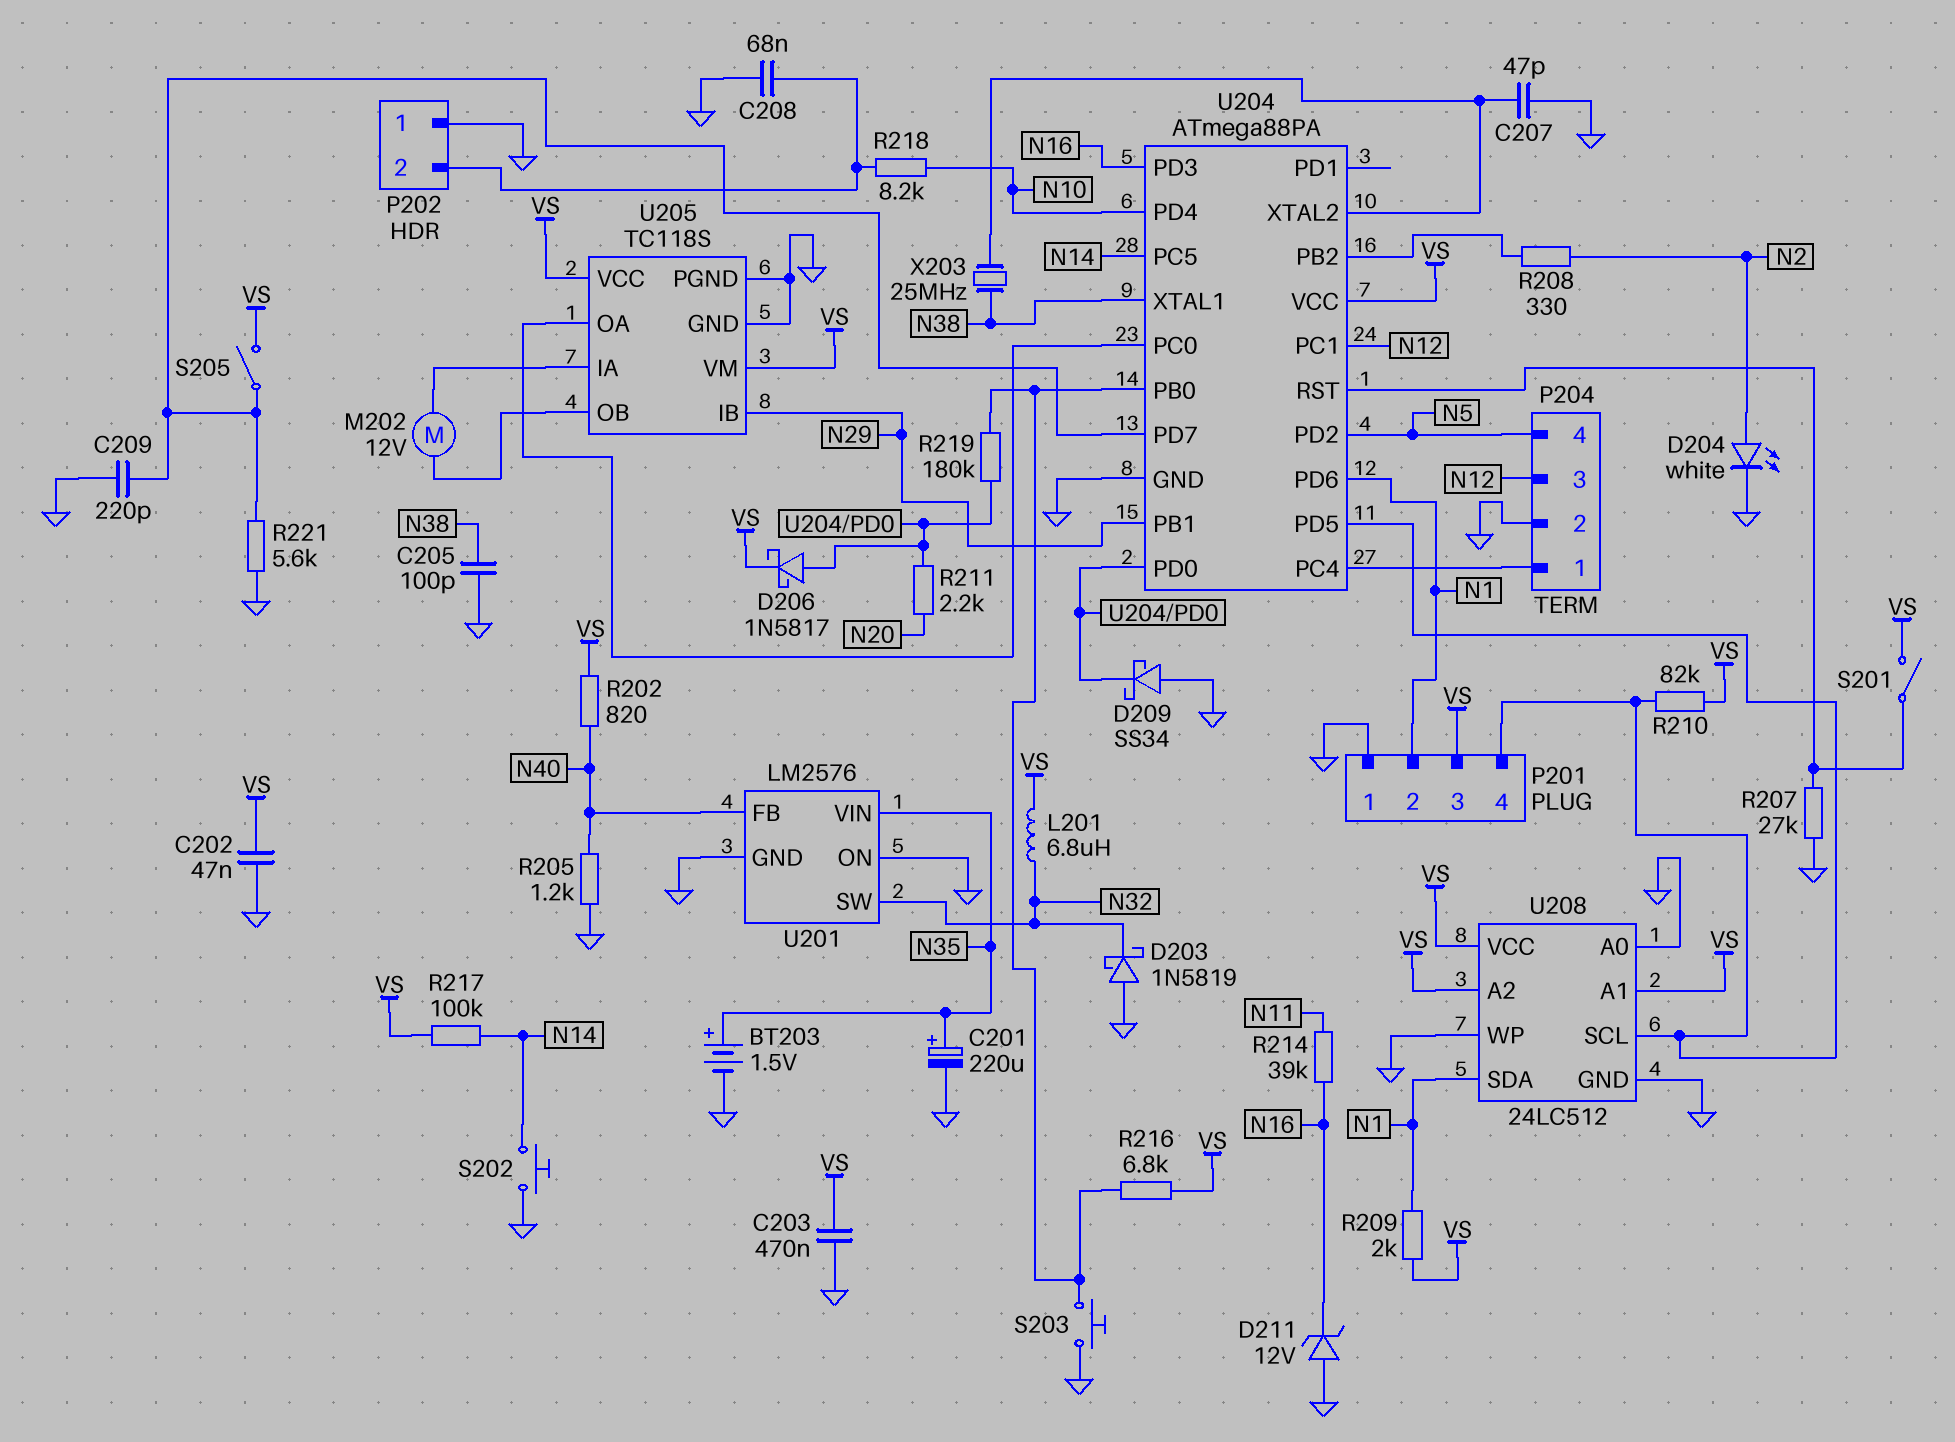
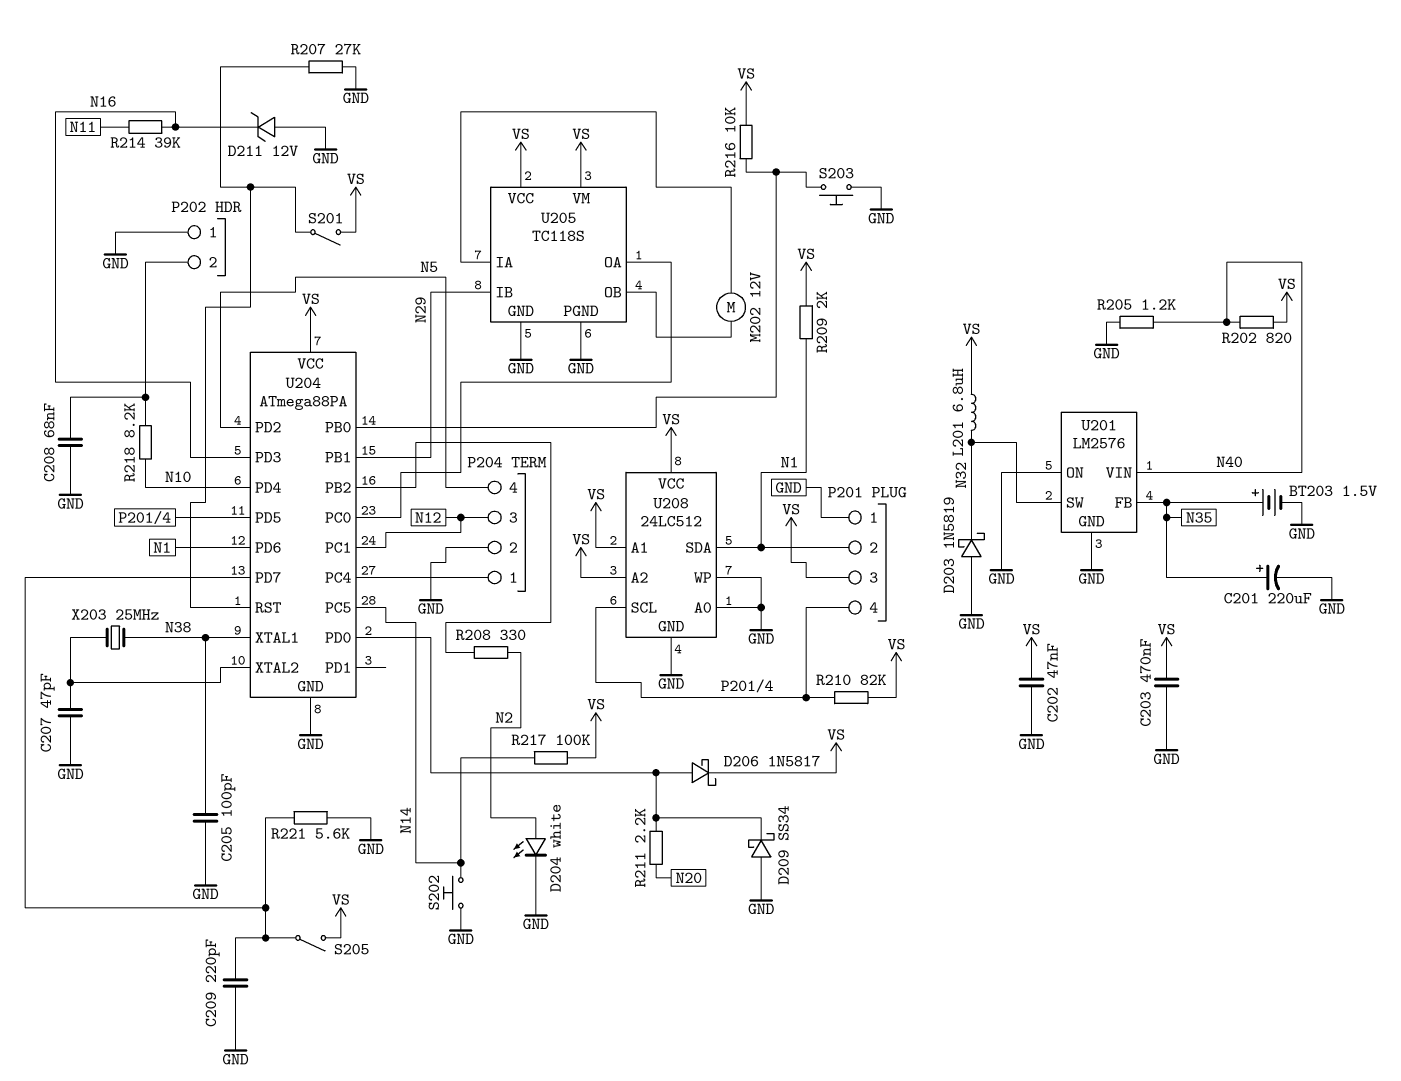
R216: 6.8k (U204/PB0, VS) -> 10k (U204/PB0, VS)
R219: 180k (U204/PB0, U204/PD0) -> none
U201 pin FB: N40 -> N35
U201 pin VIN: N35 -> N40

